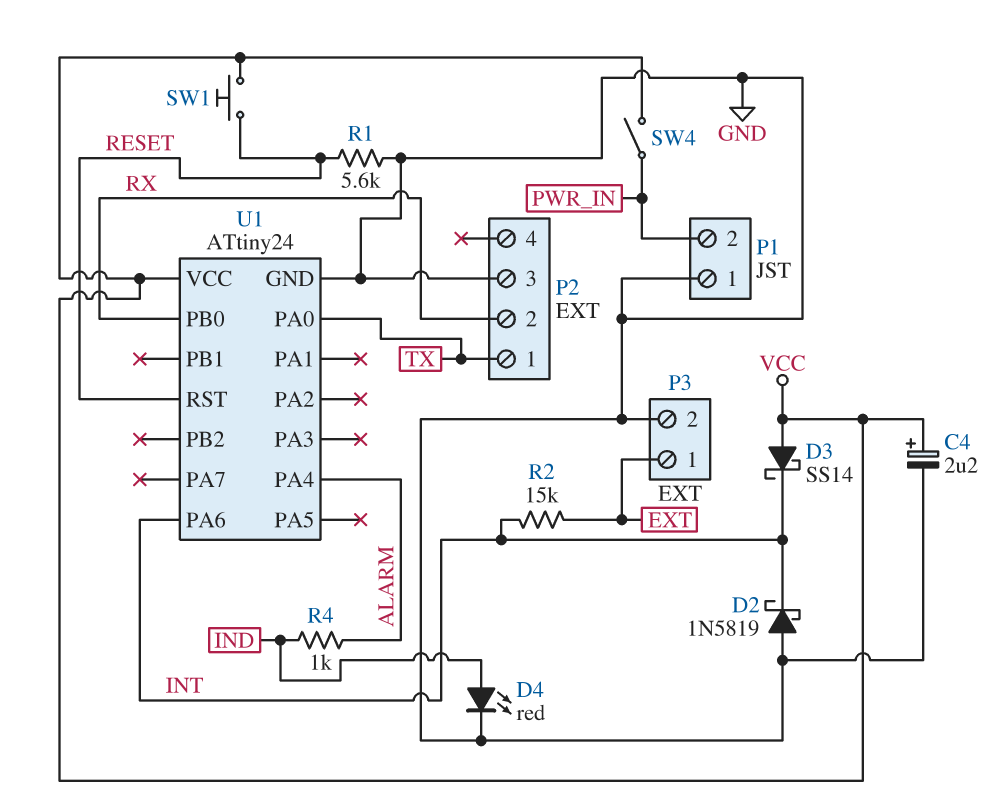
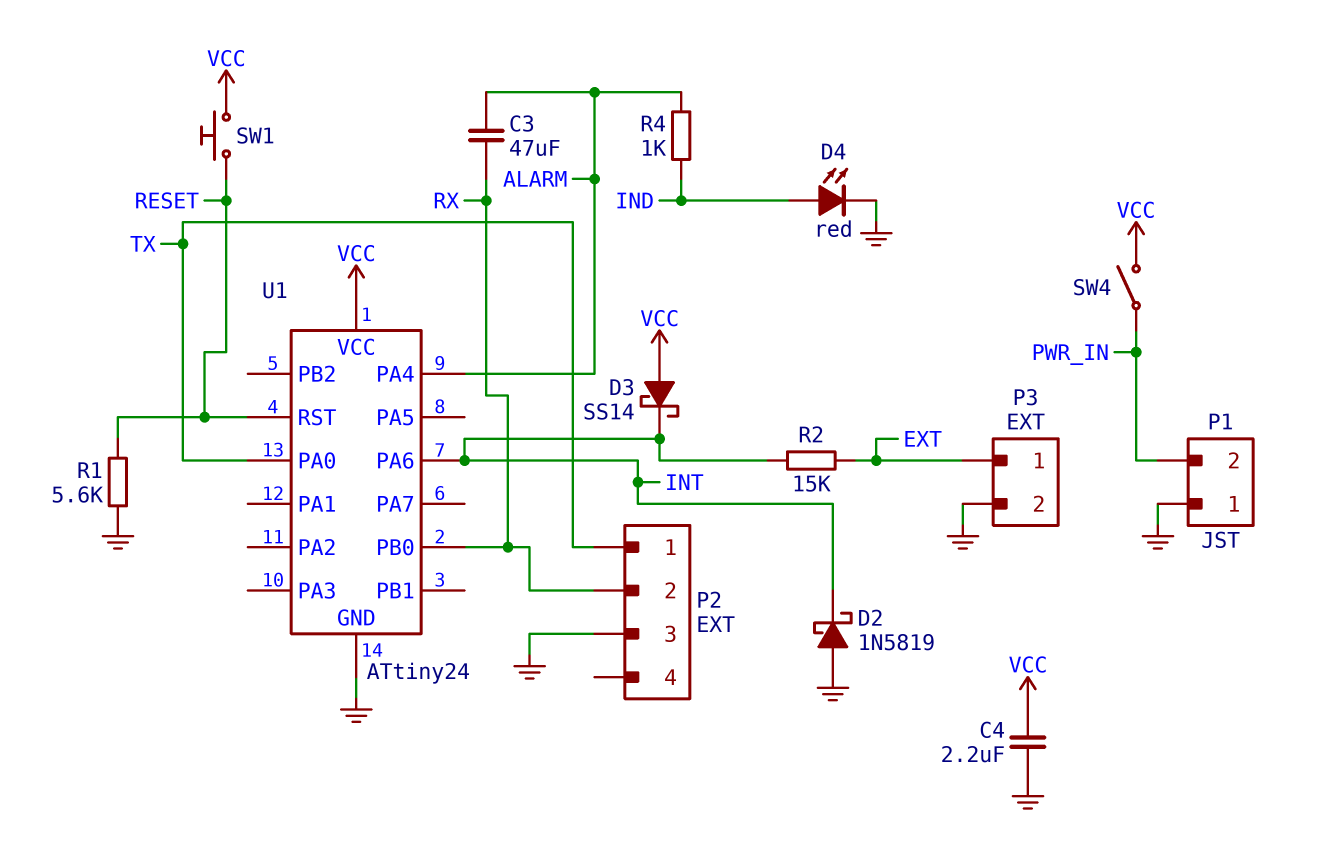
C3: none -> 47uF (ALARM, RX)
C4: 2.2uF (plus VCC, minus GND) -> 2.2uF (GND, VCC)

